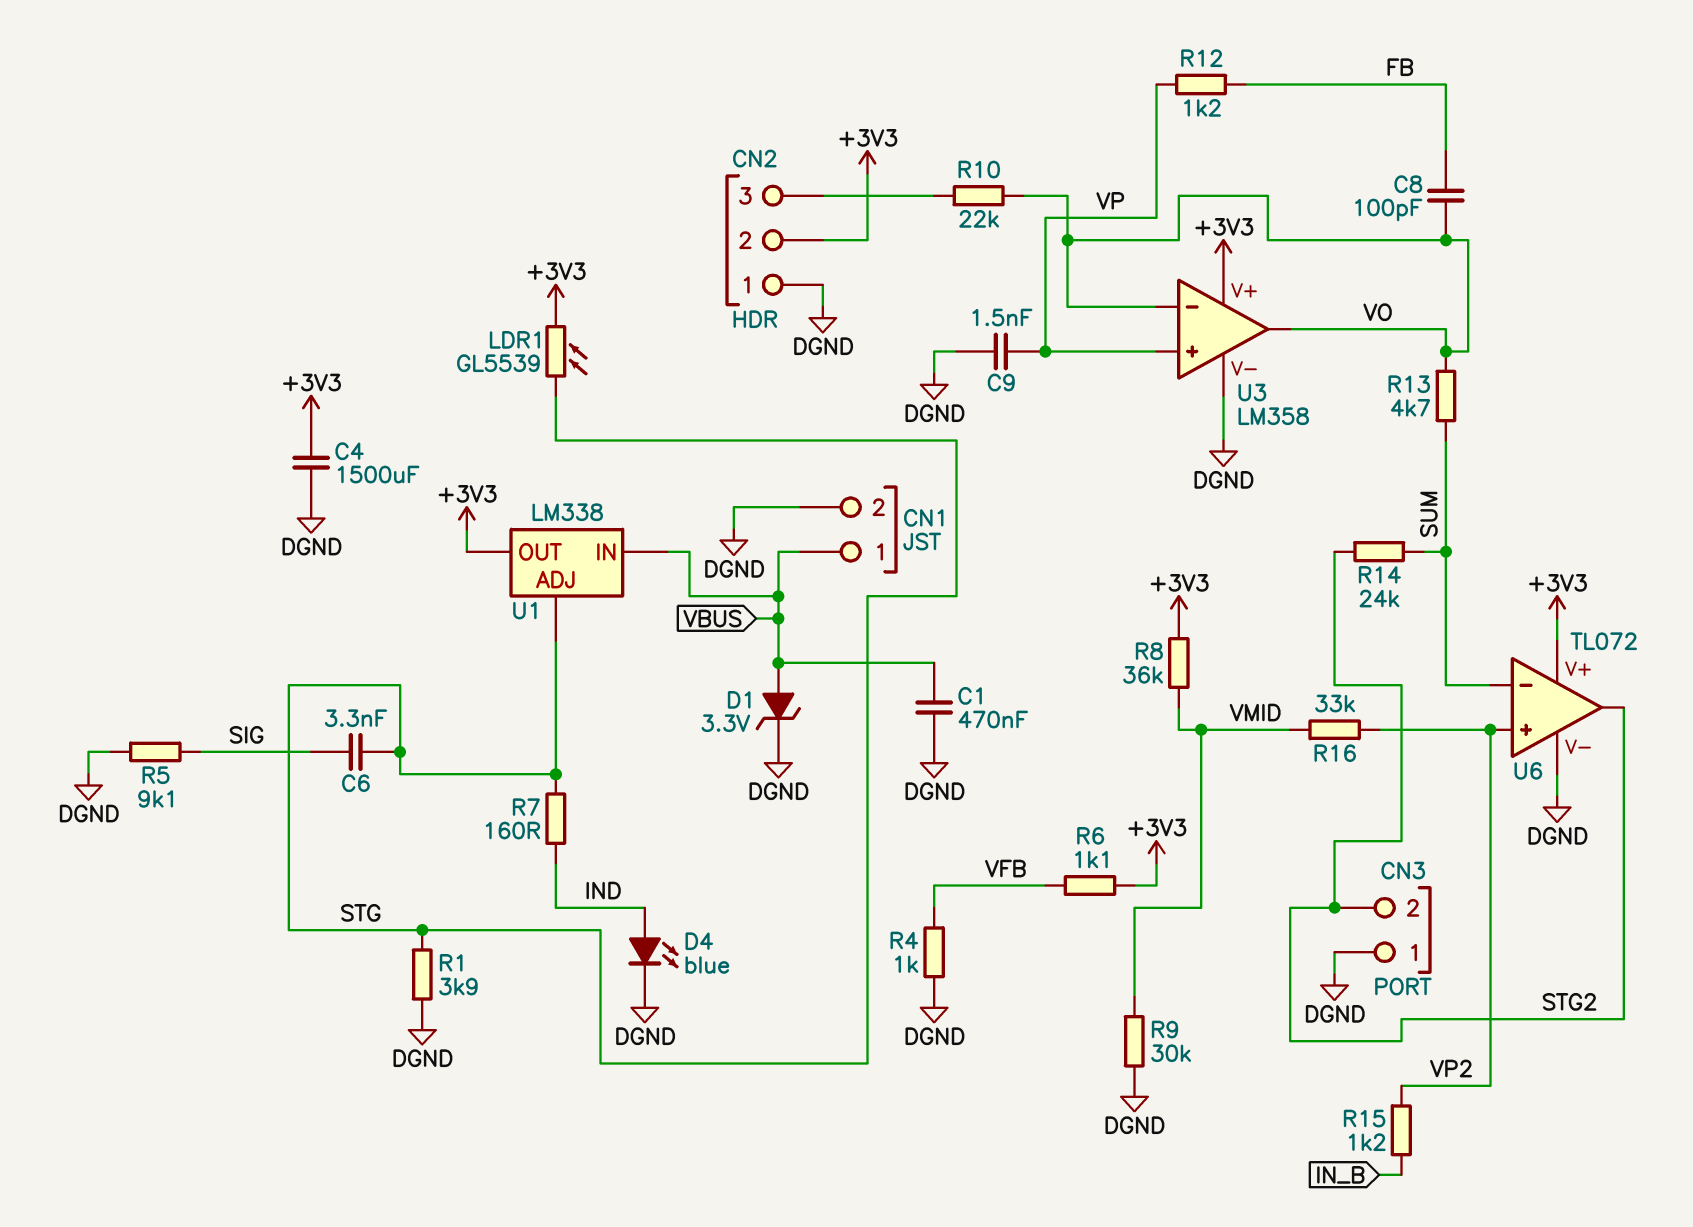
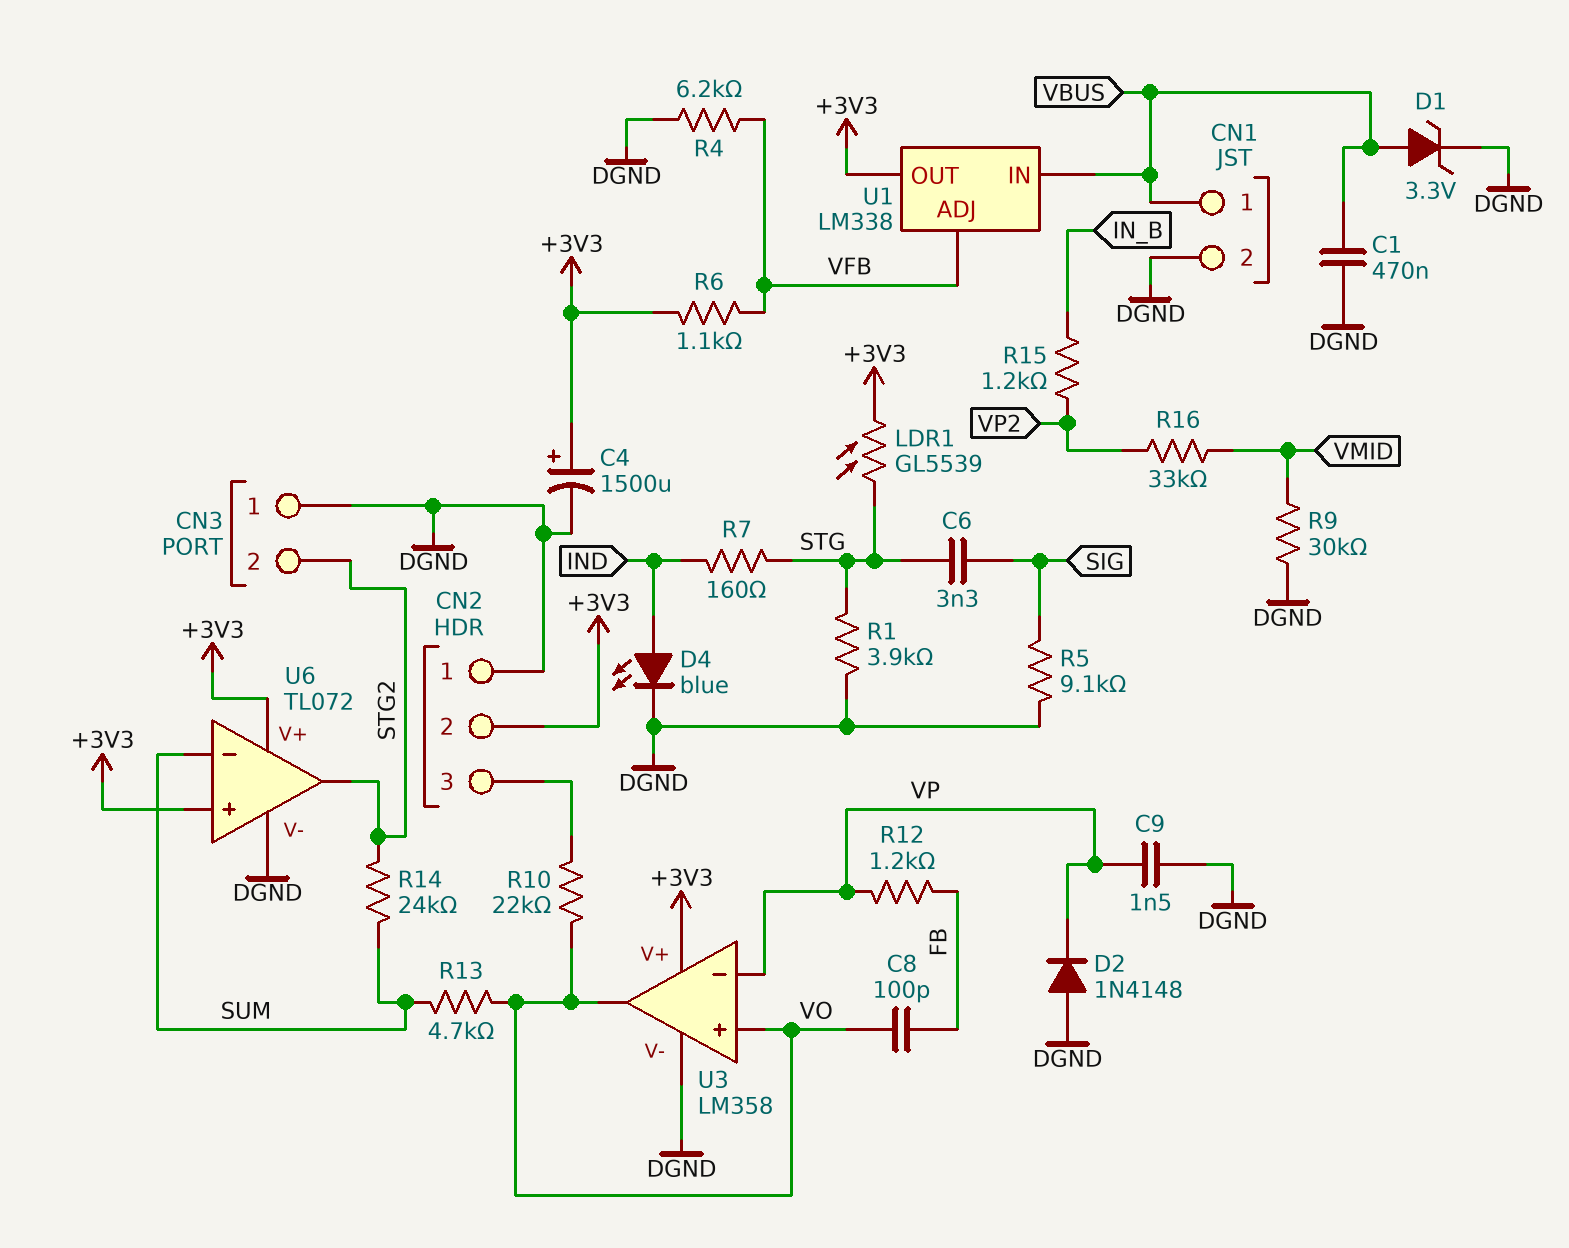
C4: 1500uF (+3V3, DGND) -> 1500uF (plus +3V3, minus DGND)
D2: none -> diode 1N4148 (A DGND, K VP)
R4: 1k (DGND, VFB) -> 6.2k (DGND, VFB)
R8: 36k (+3V3, VMID) -> none
U1 pin ADJ: STG -> VFB
U3 pin in+: VP -> VO
U3 pin in-: VO -> VP
U6 pin in+: VP2 -> +3V3

